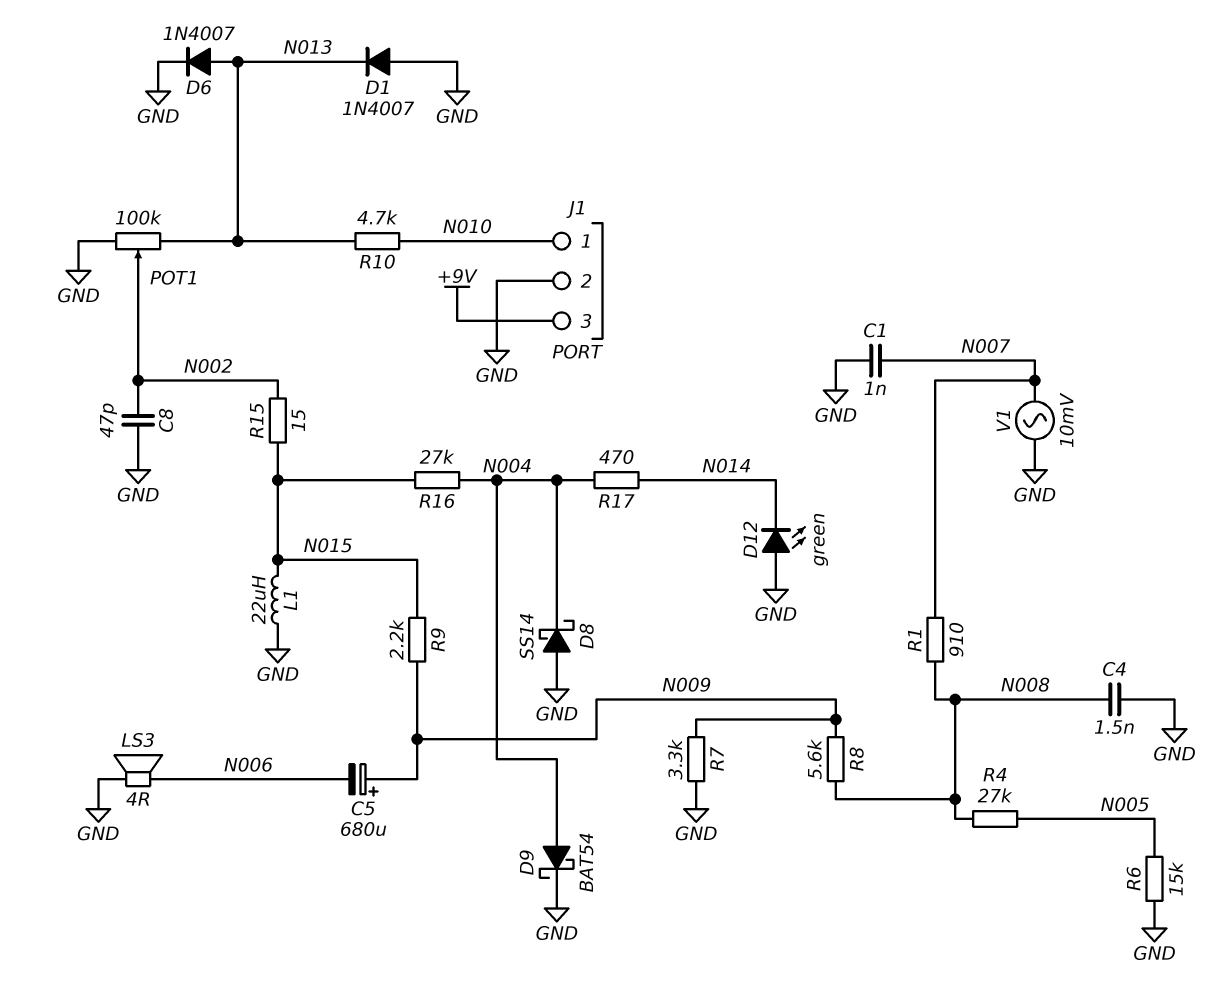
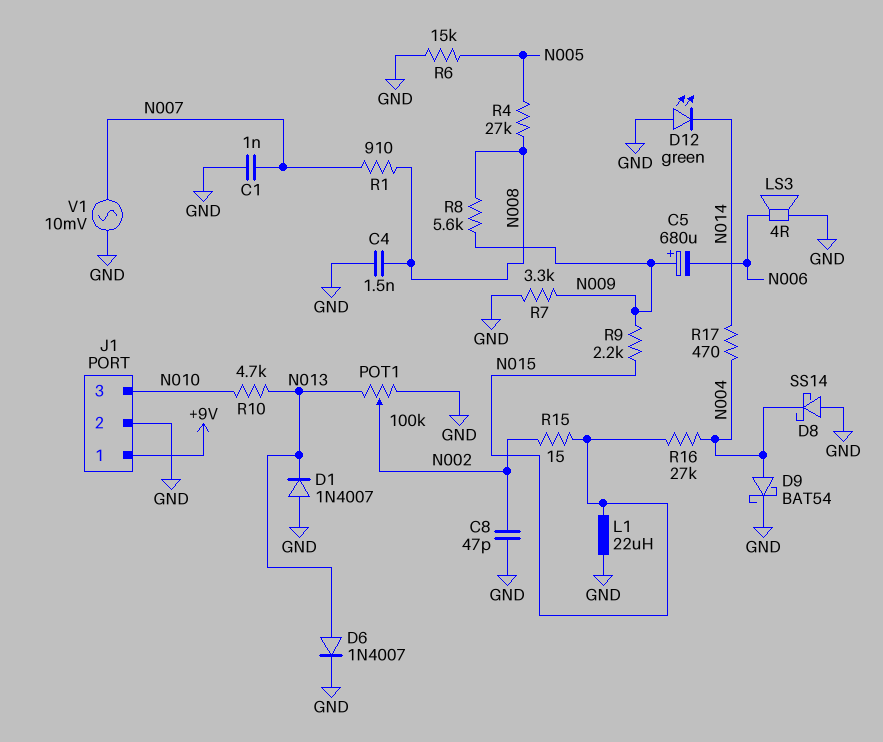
J1 pin 1: N010 -> +9V
J1 pin 3: +9V -> N010

